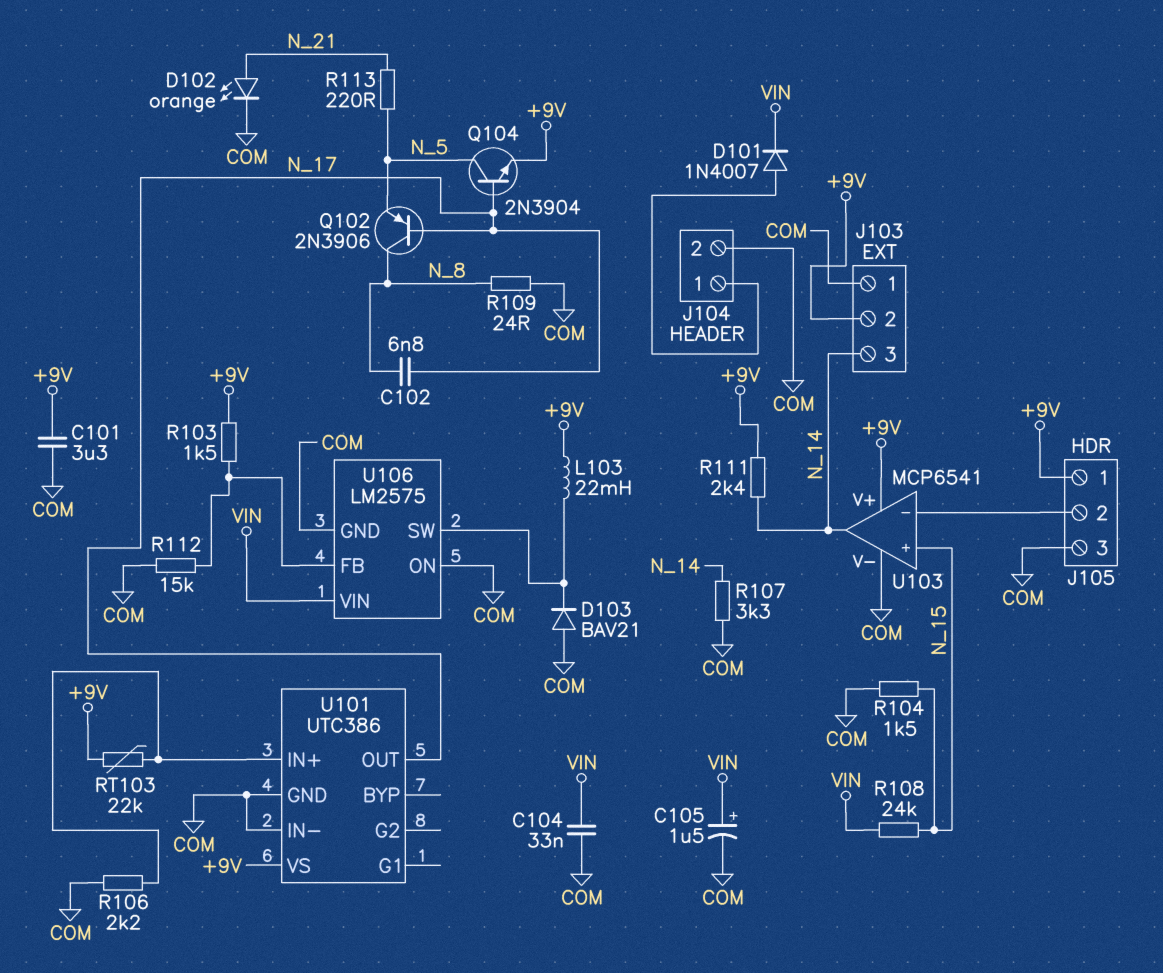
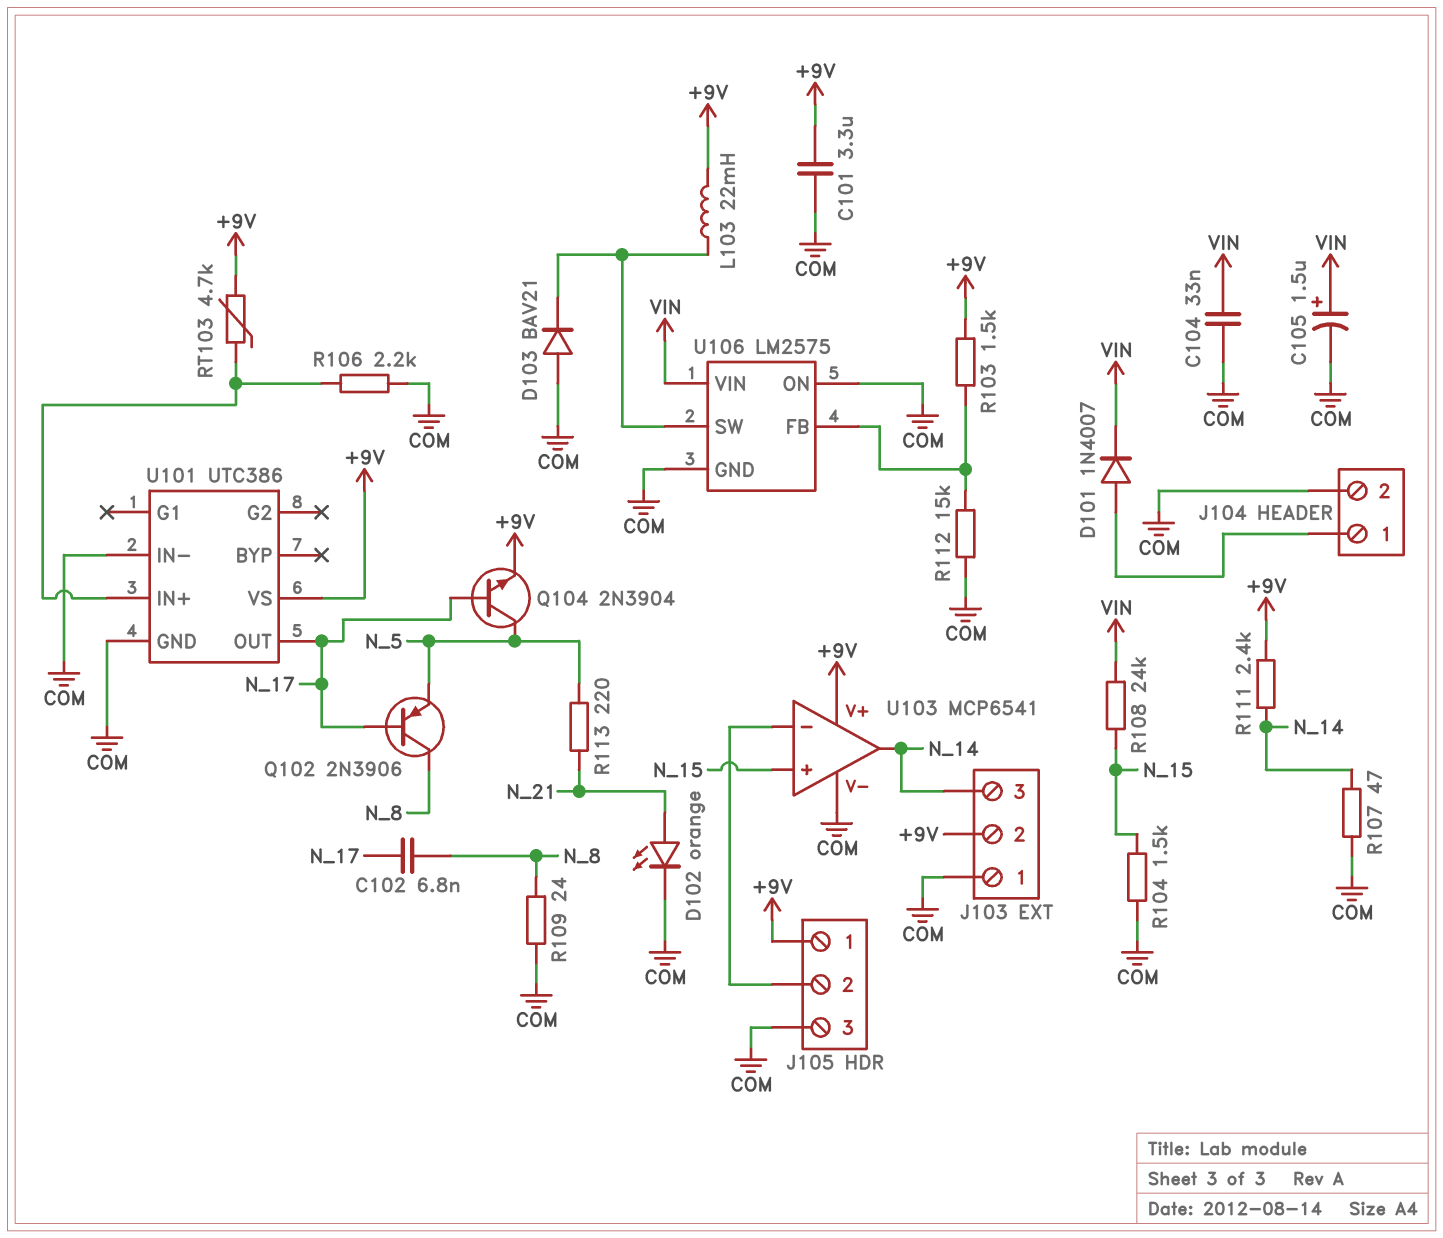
R107: 3.3k (COM, N_14) -> 47 (COM, N_14)
RT103: 22k (+9V, U101/IN+) -> 4.7k (+9V, U101/IN+)

